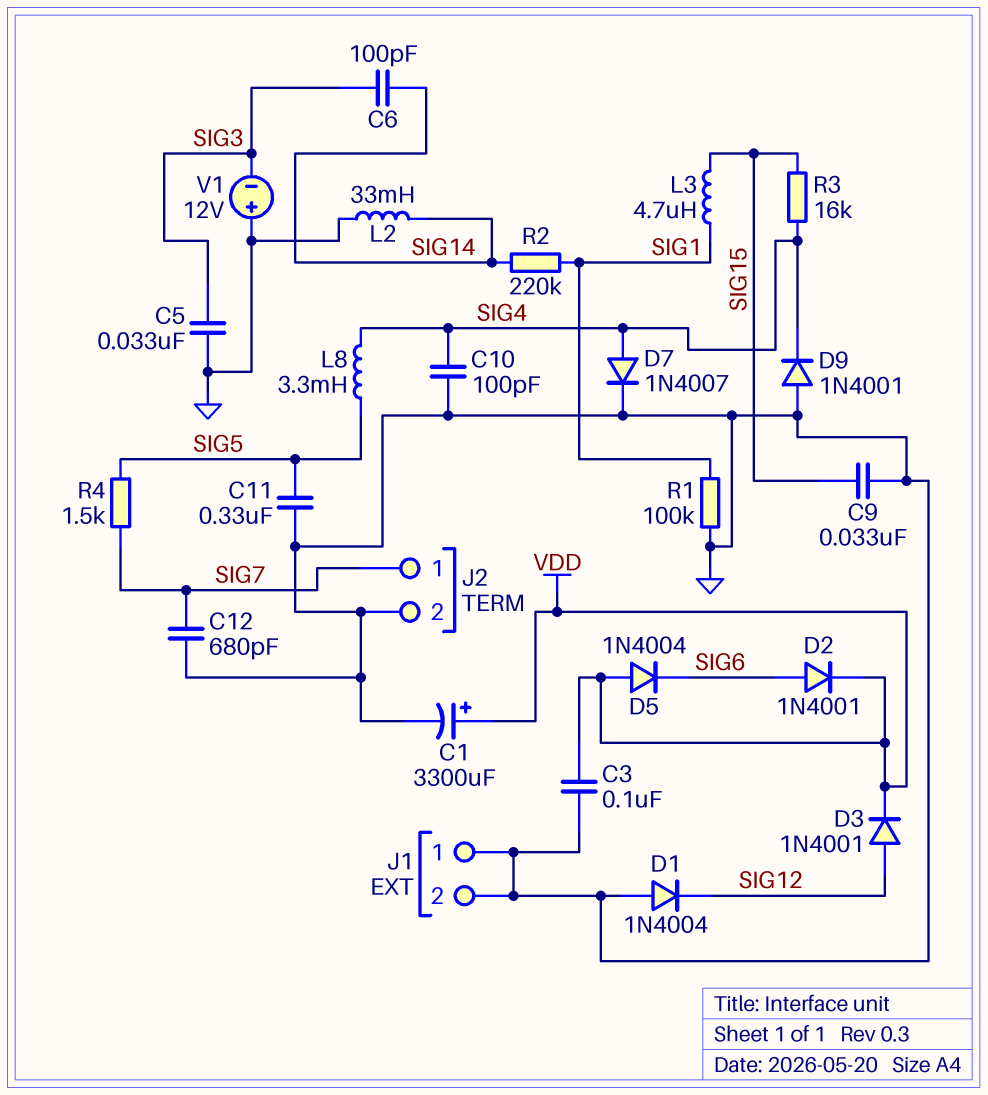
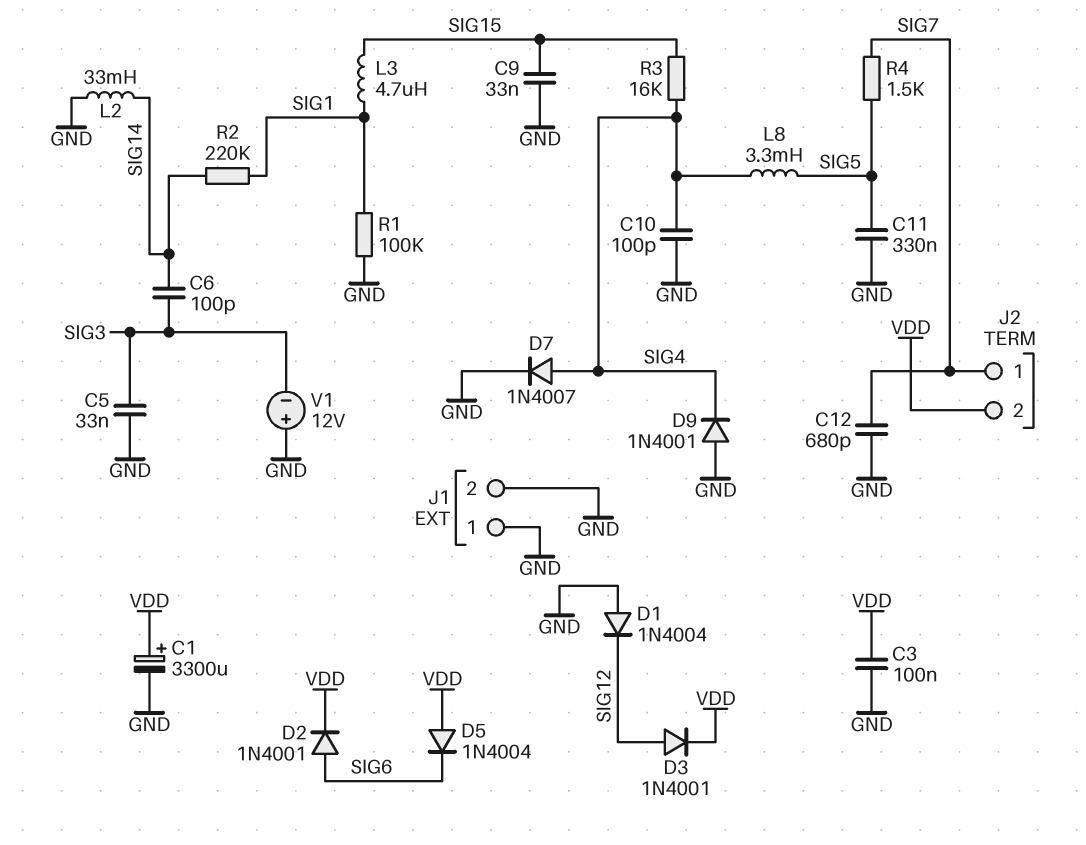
J2 pin 2: GND -> VDD

